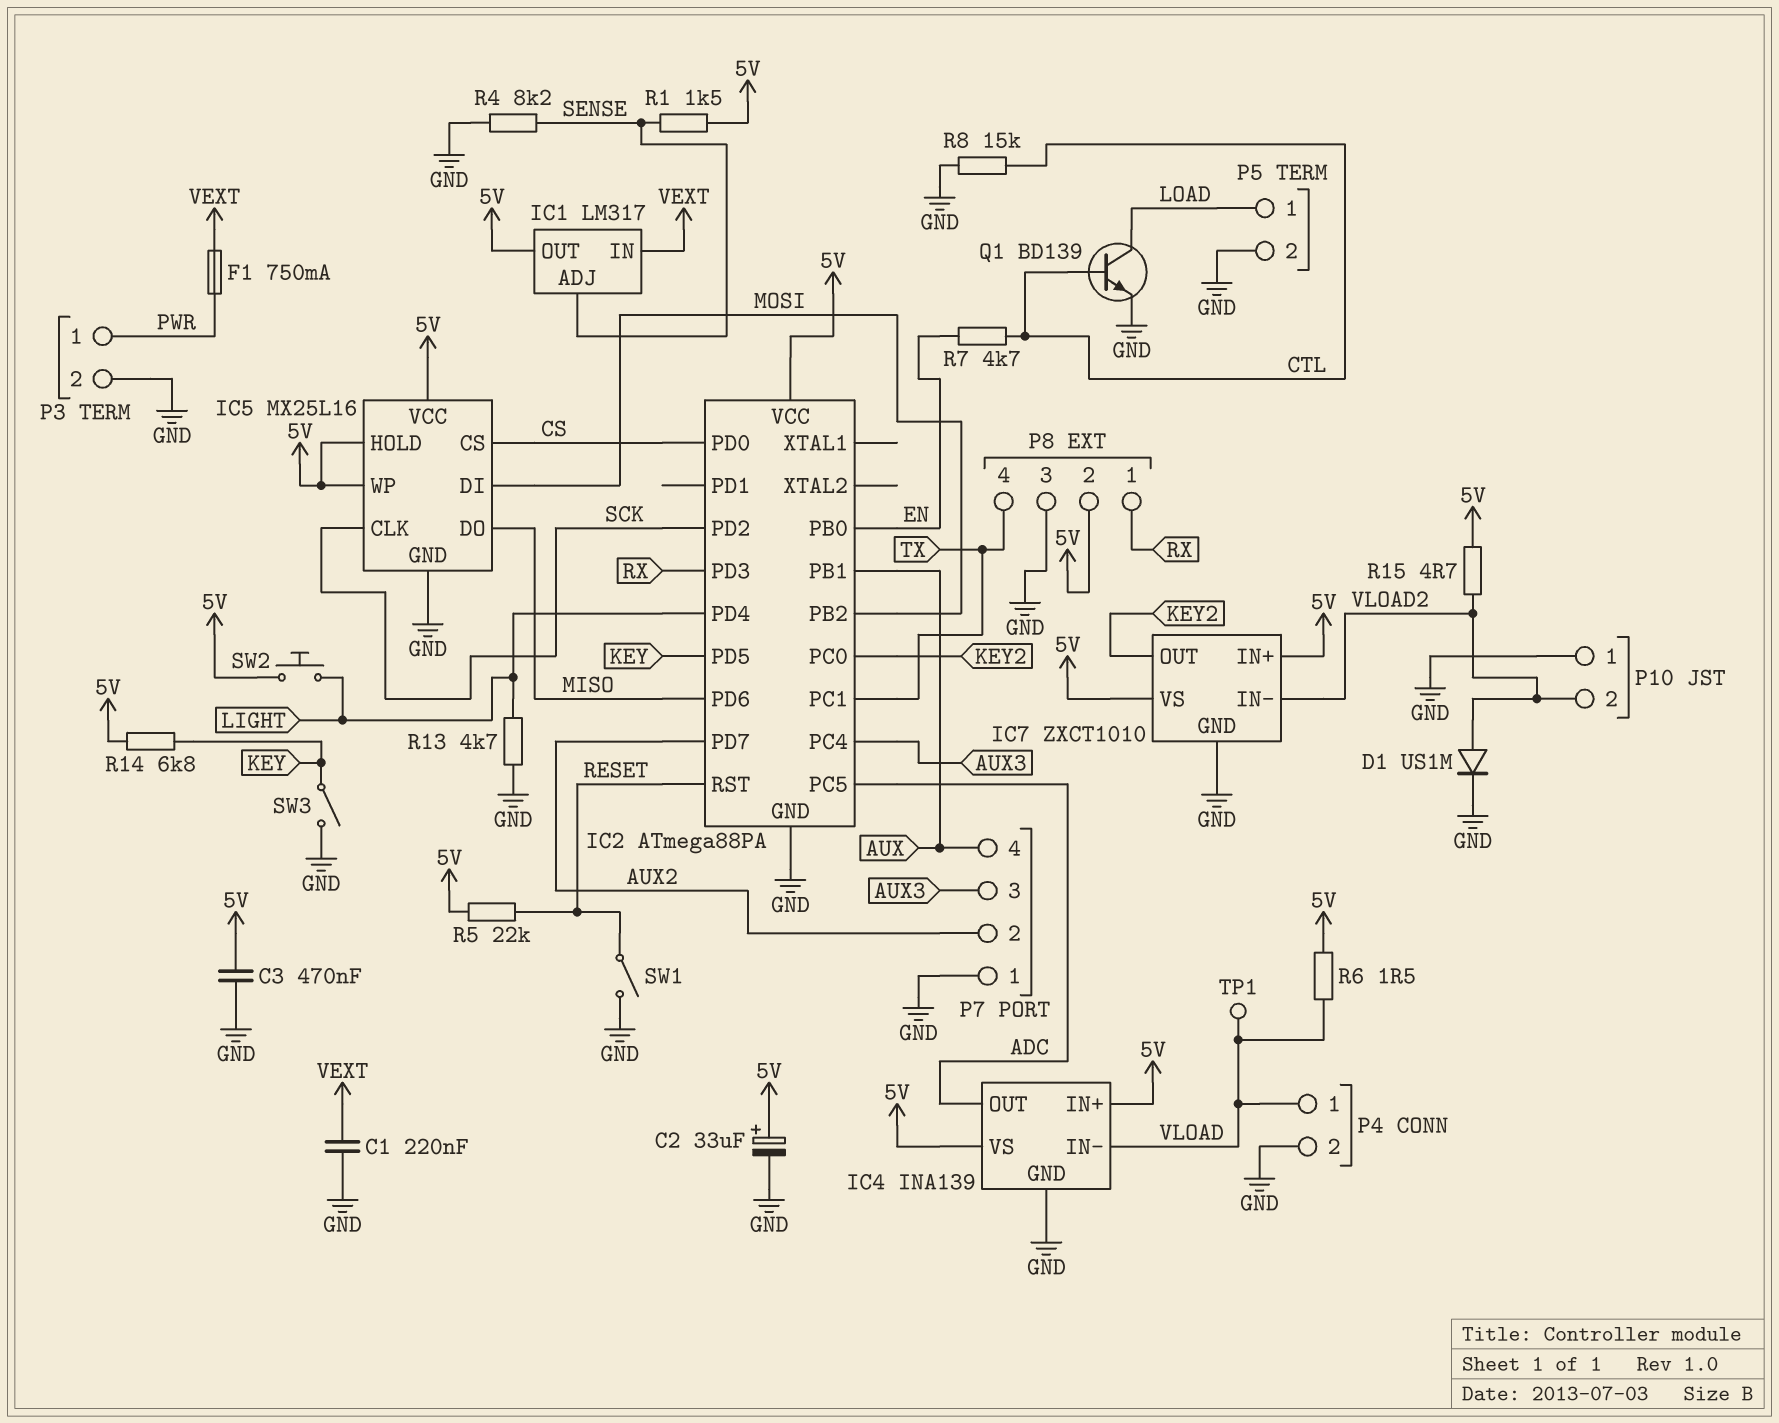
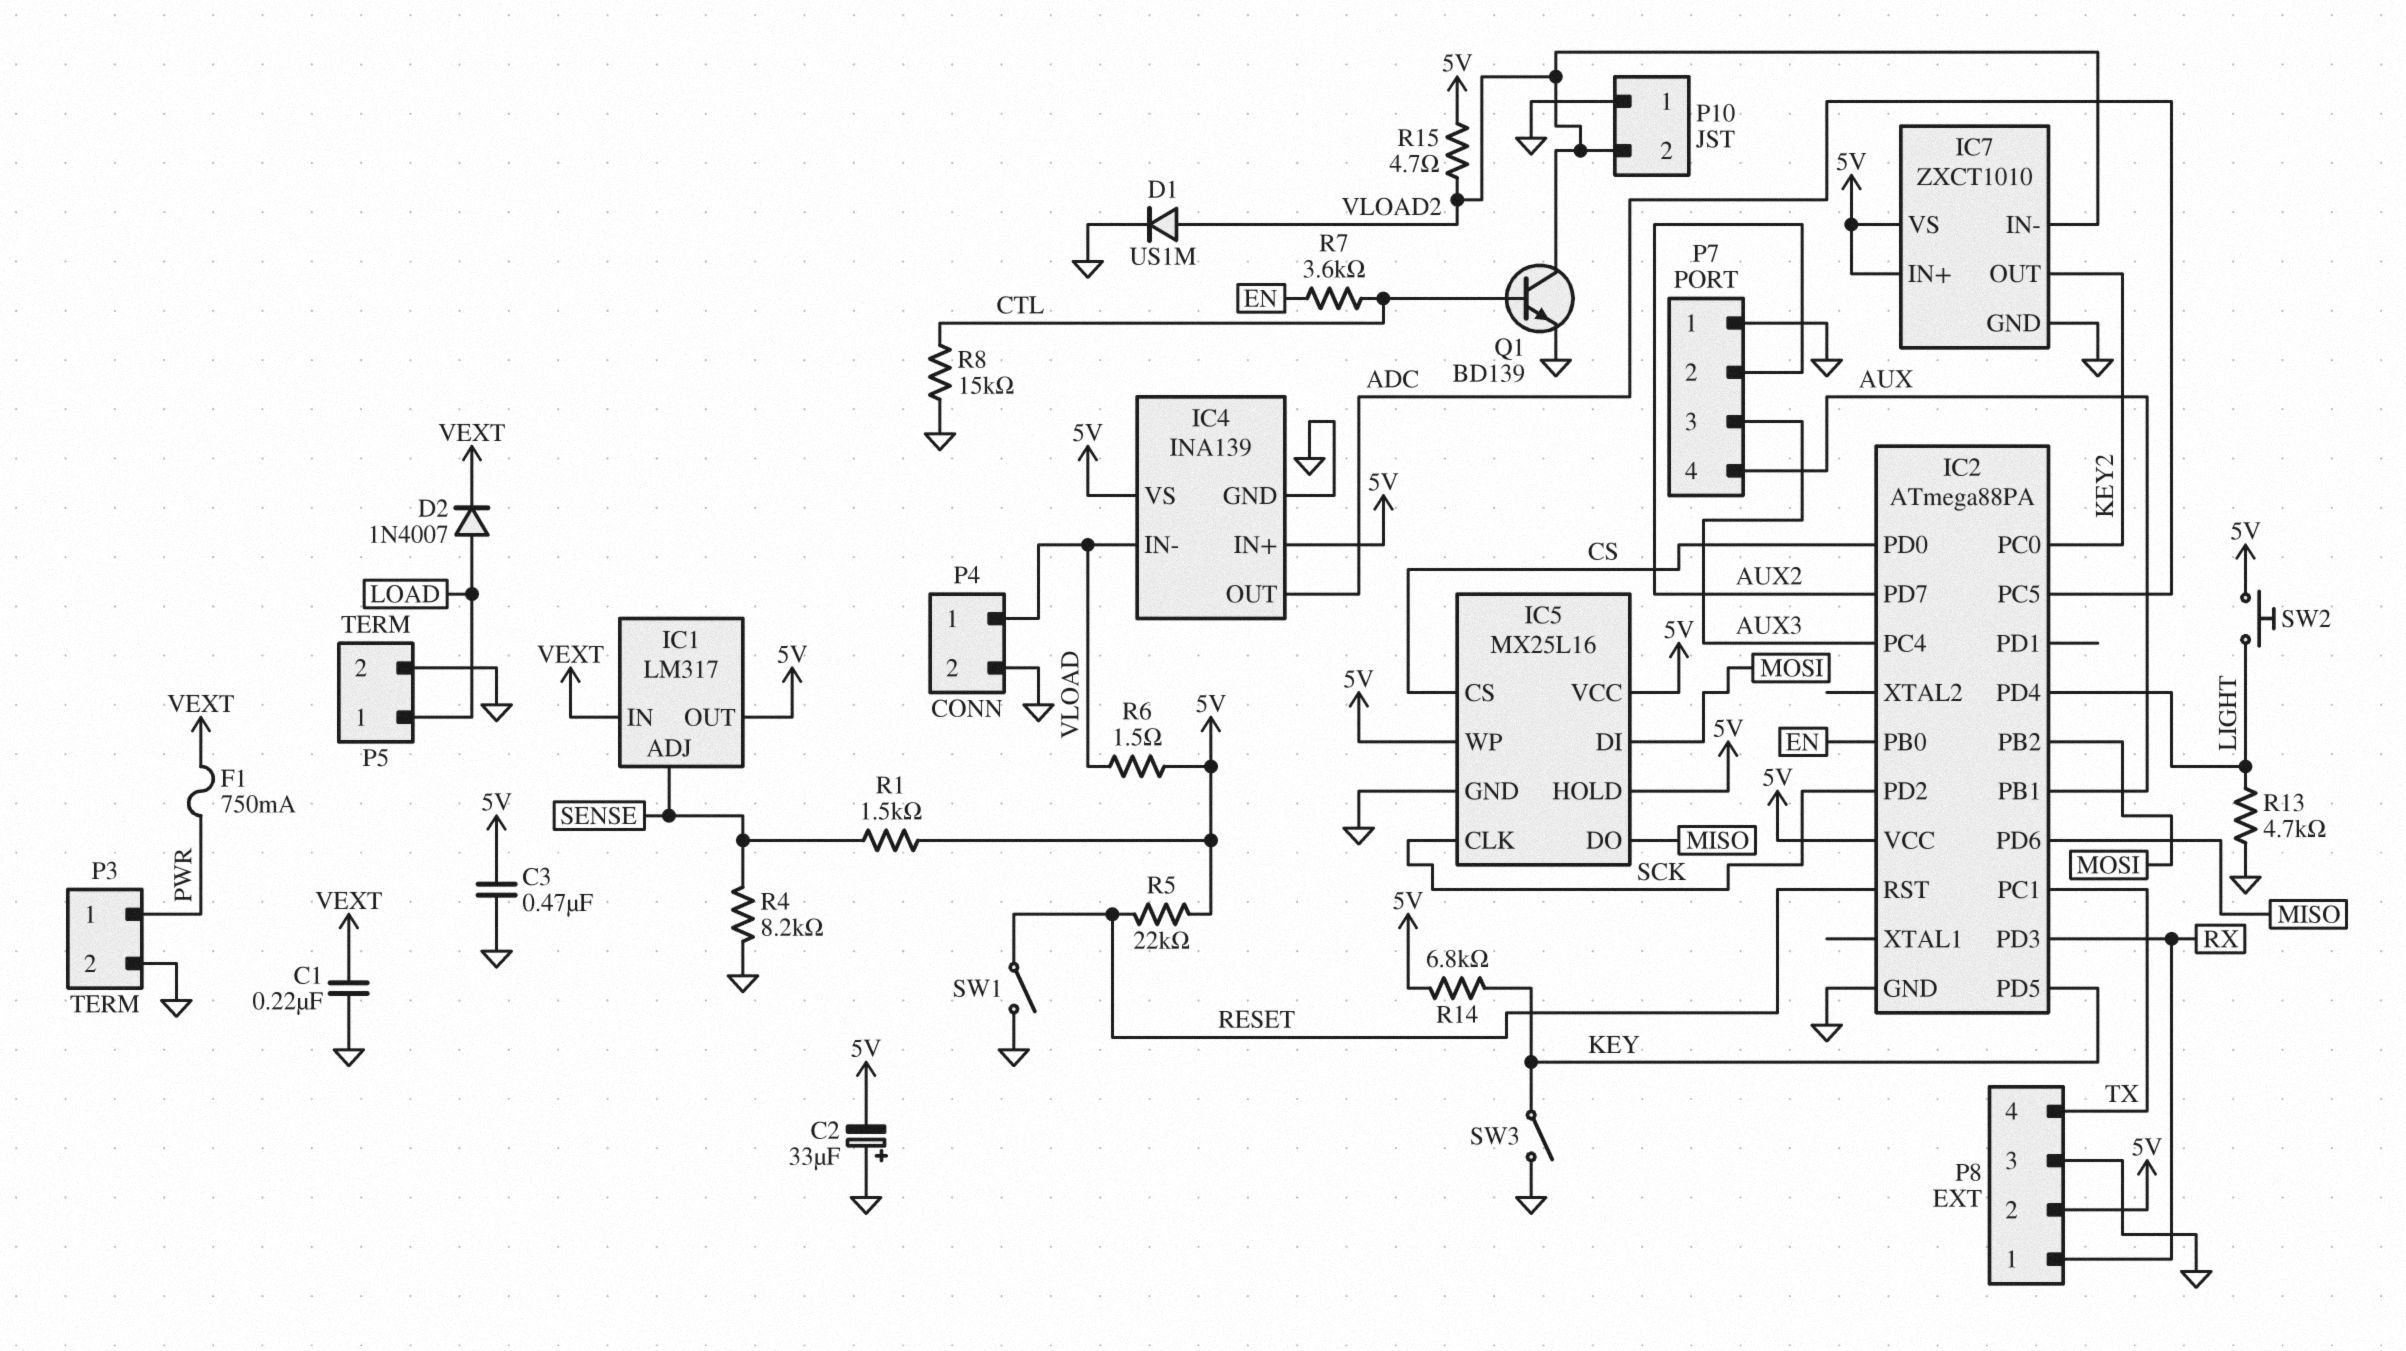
C2: 33uF (plus 5V, minus GND) -> 33uF (plus GND, minus 5V)
D2: none -> diode 1N4007 (A LOAD, K VEXT)
Q1: NPN BD139 (B CTL, C LOAD, E GND) -> NPN BD139 (B CTL, C VLOAD2, E GND)
R7: 4.7k (CTL, EN) -> 3.6k (CTL, EN)
TP1: test point (VLOAD) -> none

